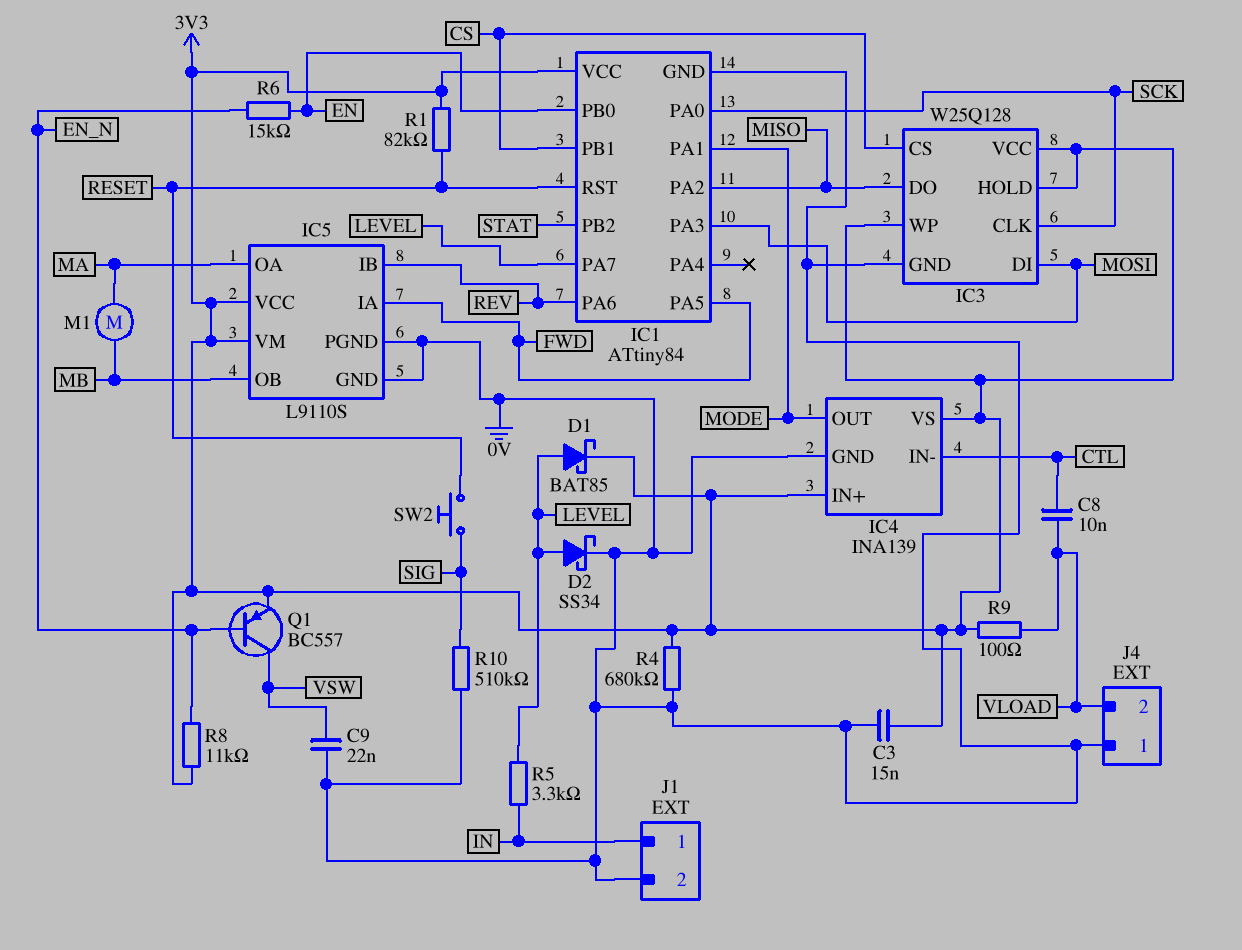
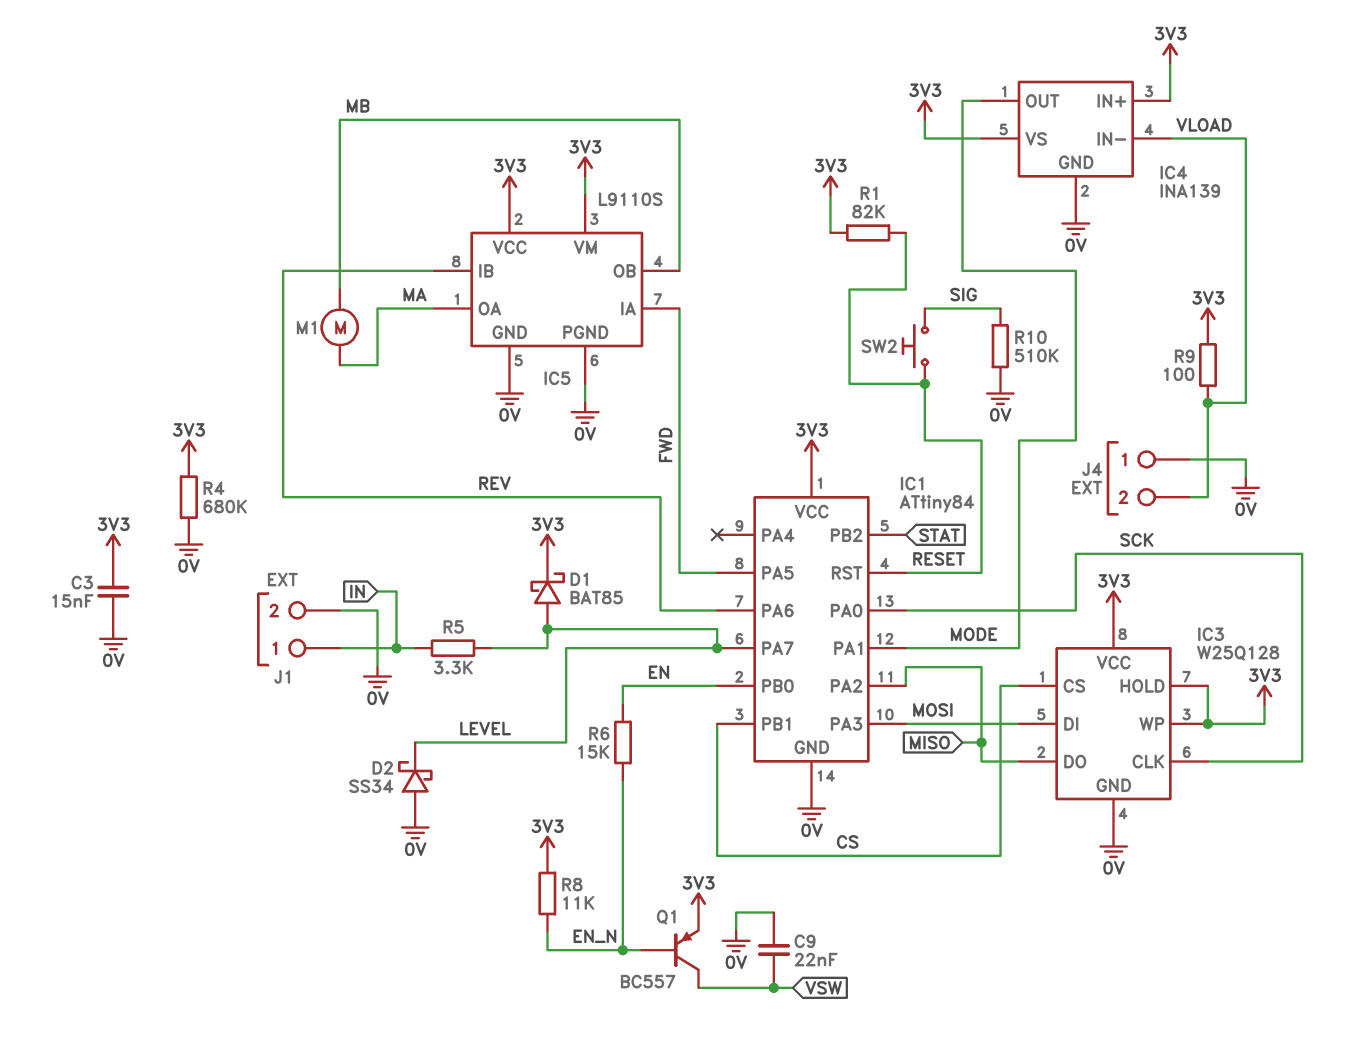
C8: 10nF (CTL, VLOAD) -> none
D2: schottky SS34 (A LEVEL, K 0V) -> schottky SS34 (A 0V, K LEVEL)
IC4 pin IN-: CTL -> VLOAD

